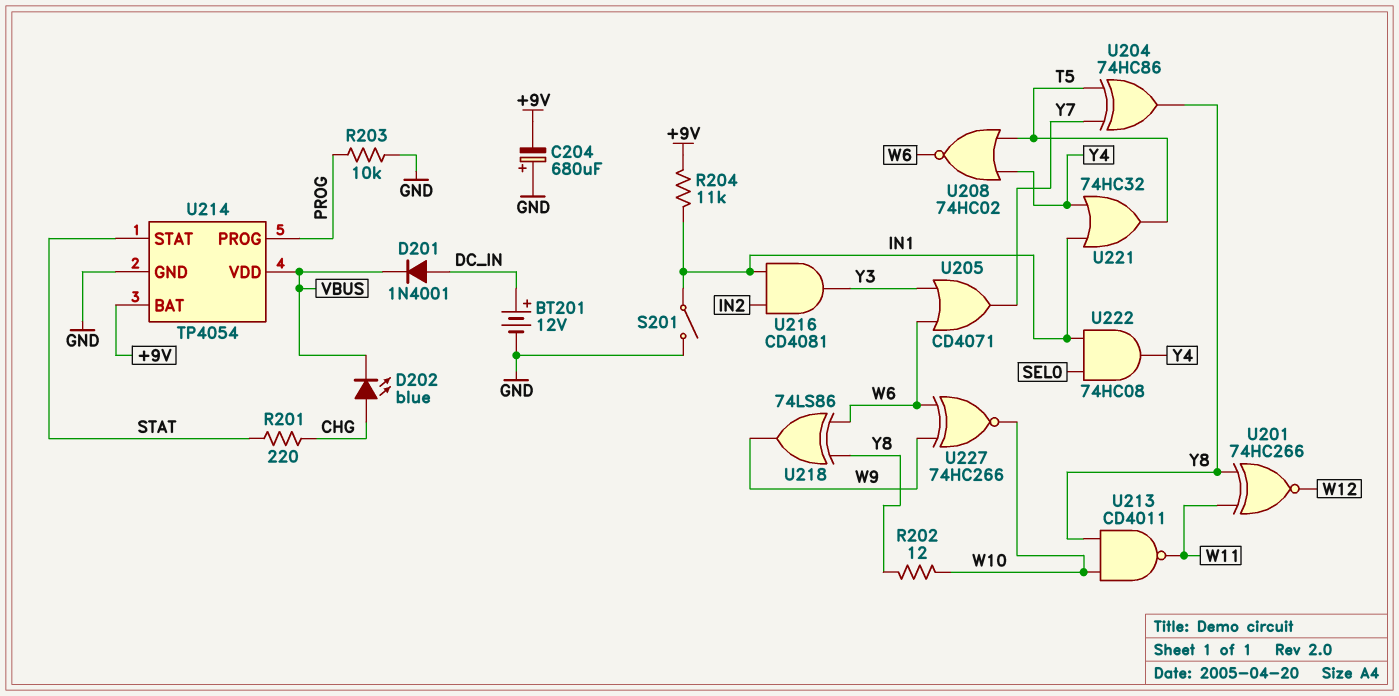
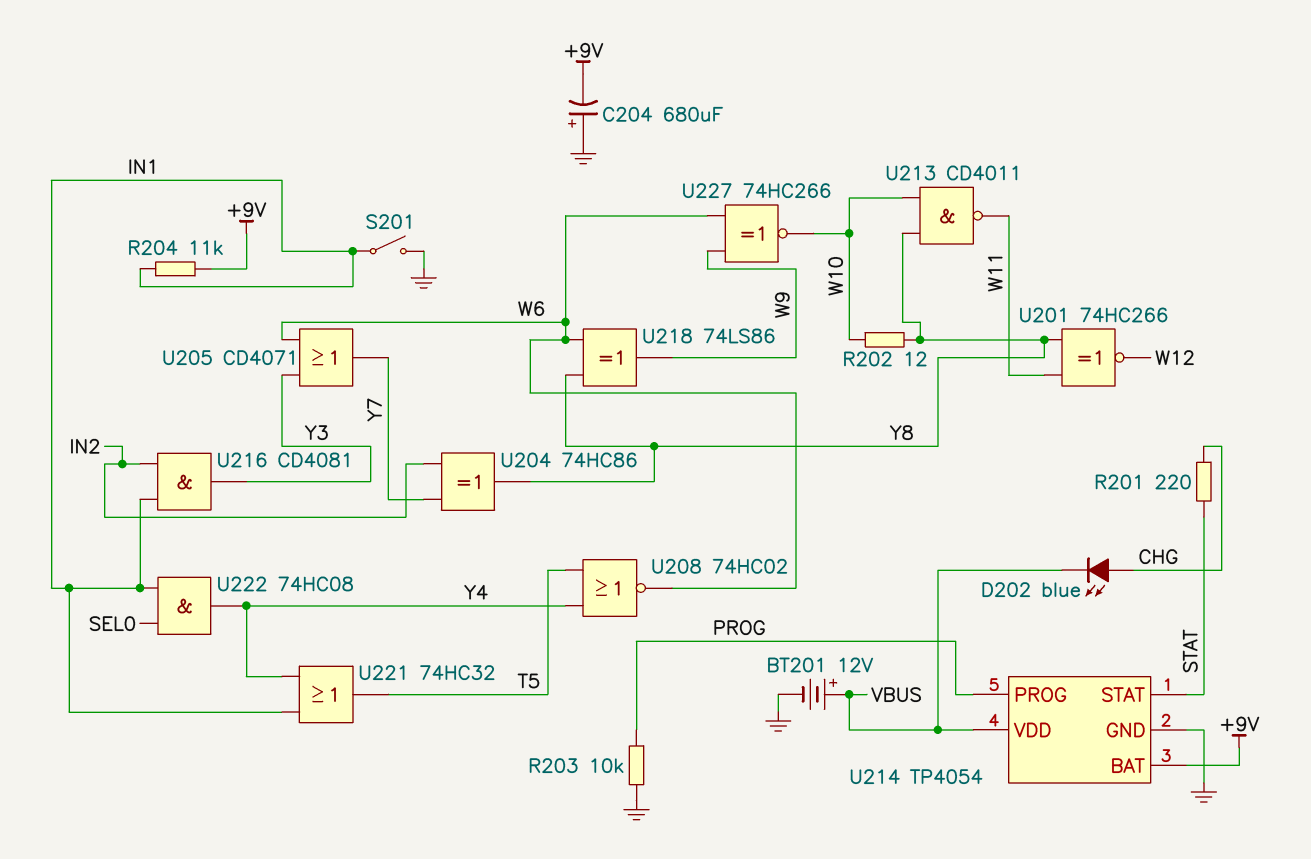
BT201: 12V (plus DC_IN, minus GND) -> 12V (plus VBUS, minus GND)
D201: diode 1N4001 (A DC_IN, K VBUS) -> none
U204: XOR 74HC86 (in T5, in Y7, out Y8) -> XOR 74HC86 (in IN2, in Y7, out Y8)

